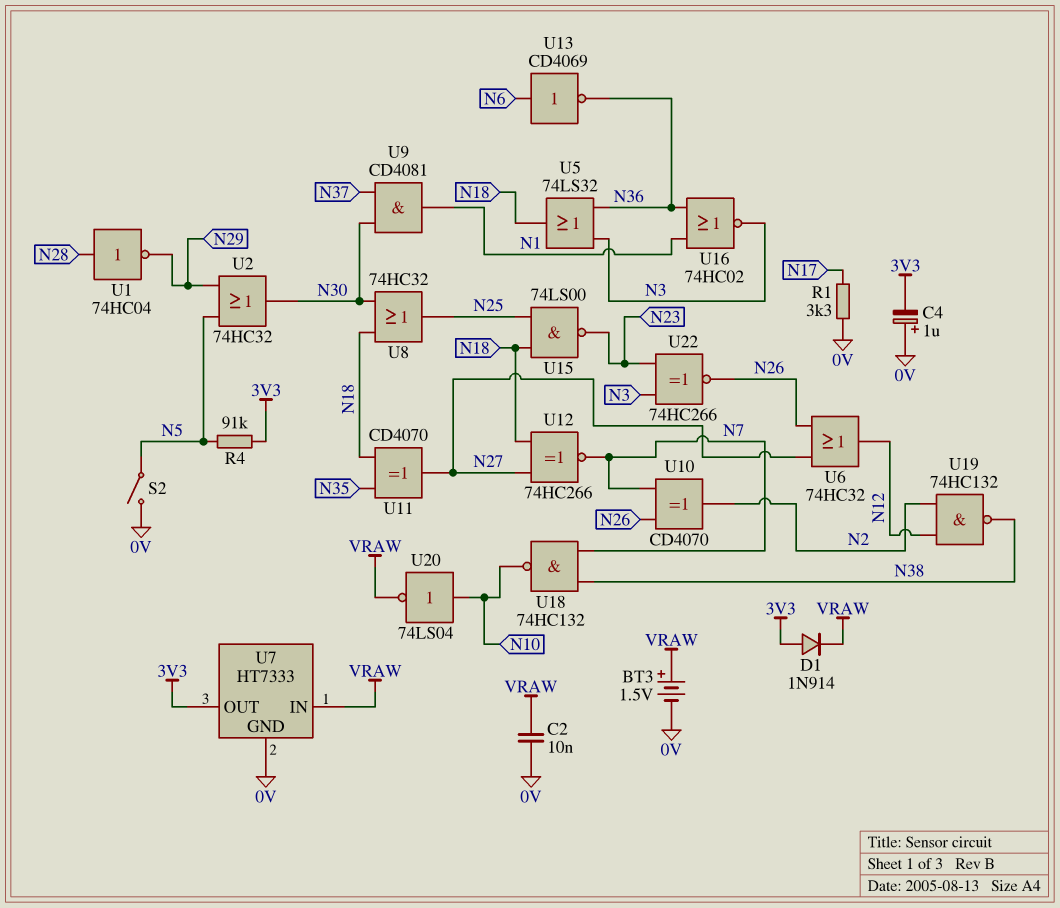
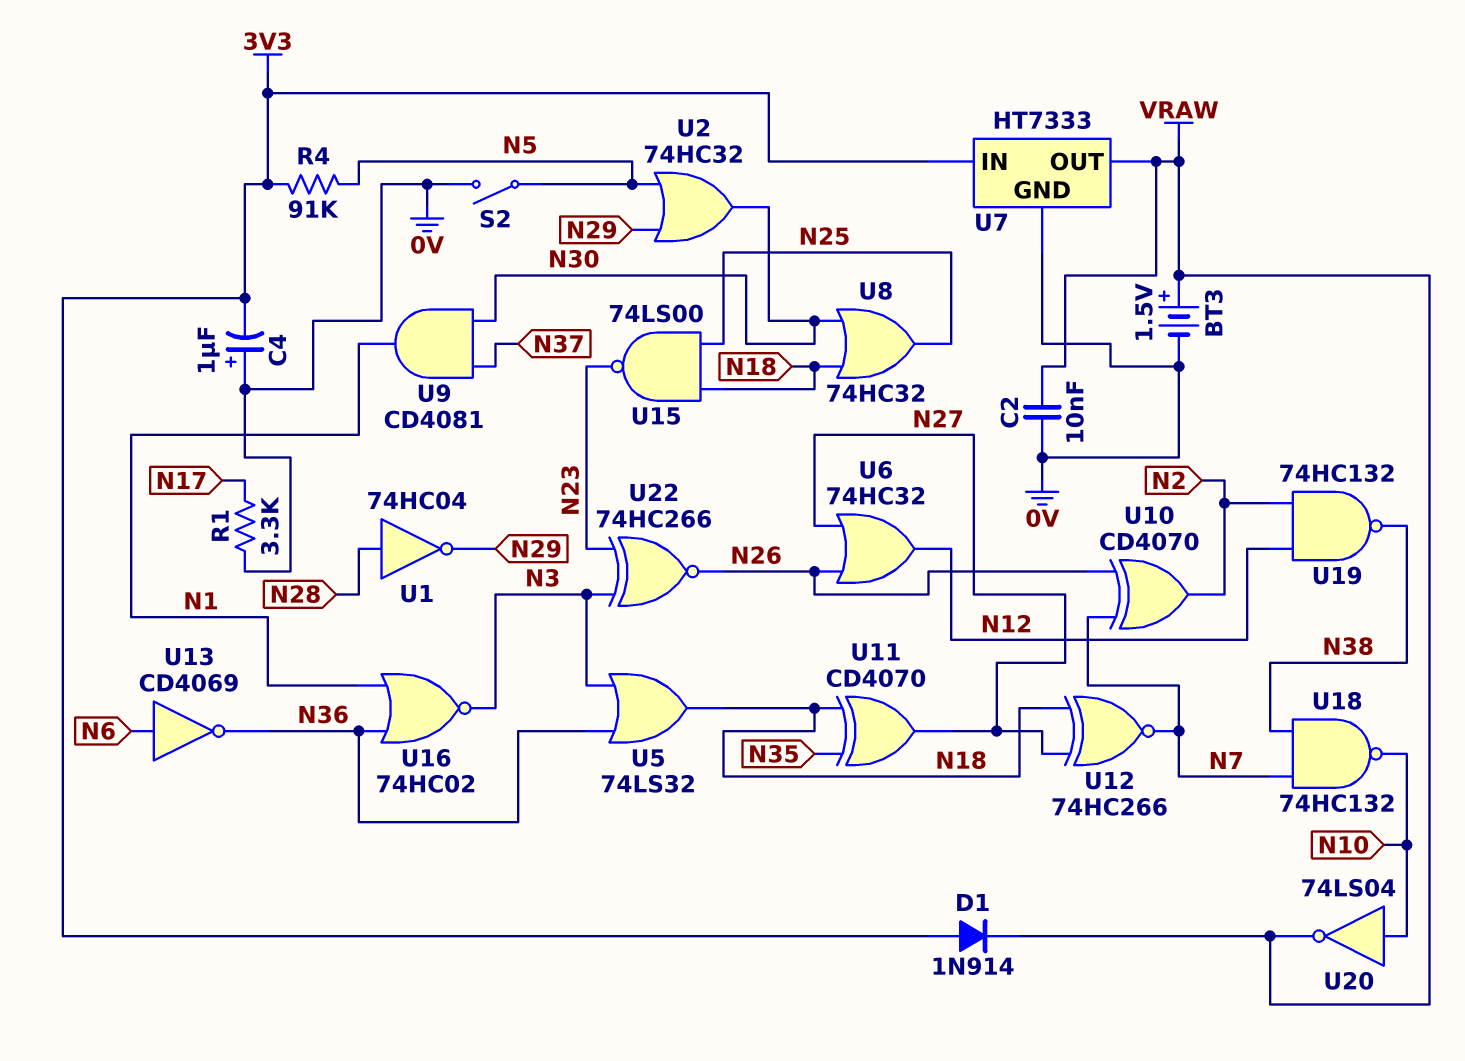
U7 pin IN: VRAW -> 3V3
U7 pin OUT: 3V3 -> VRAW

